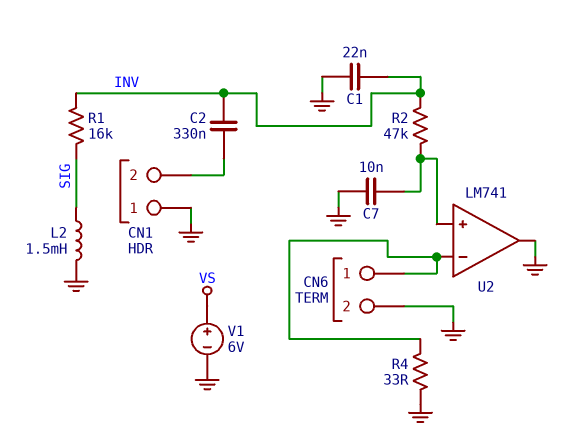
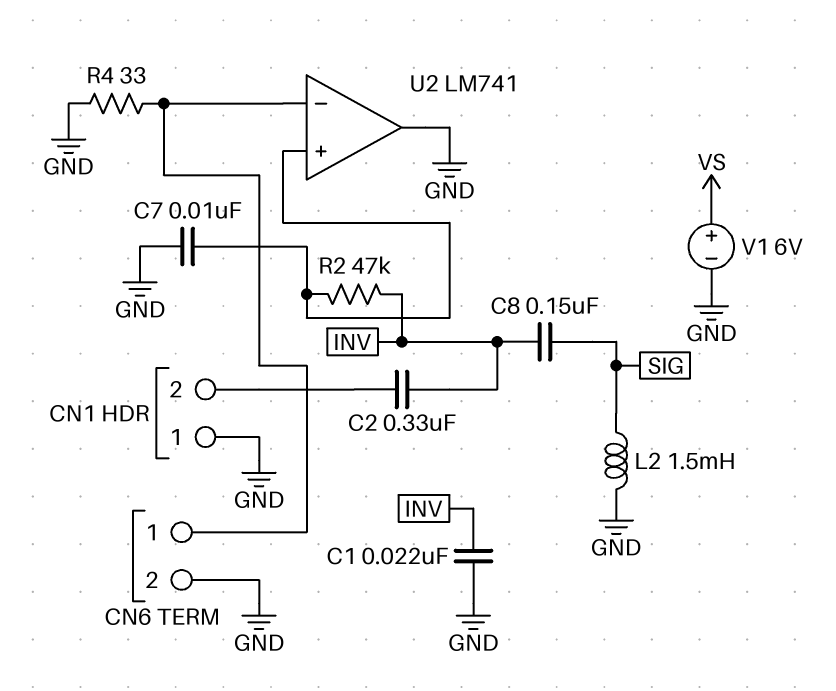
C8: none -> 150nF (INV, SIG)
R1: 16k (INV, SIG) -> none

